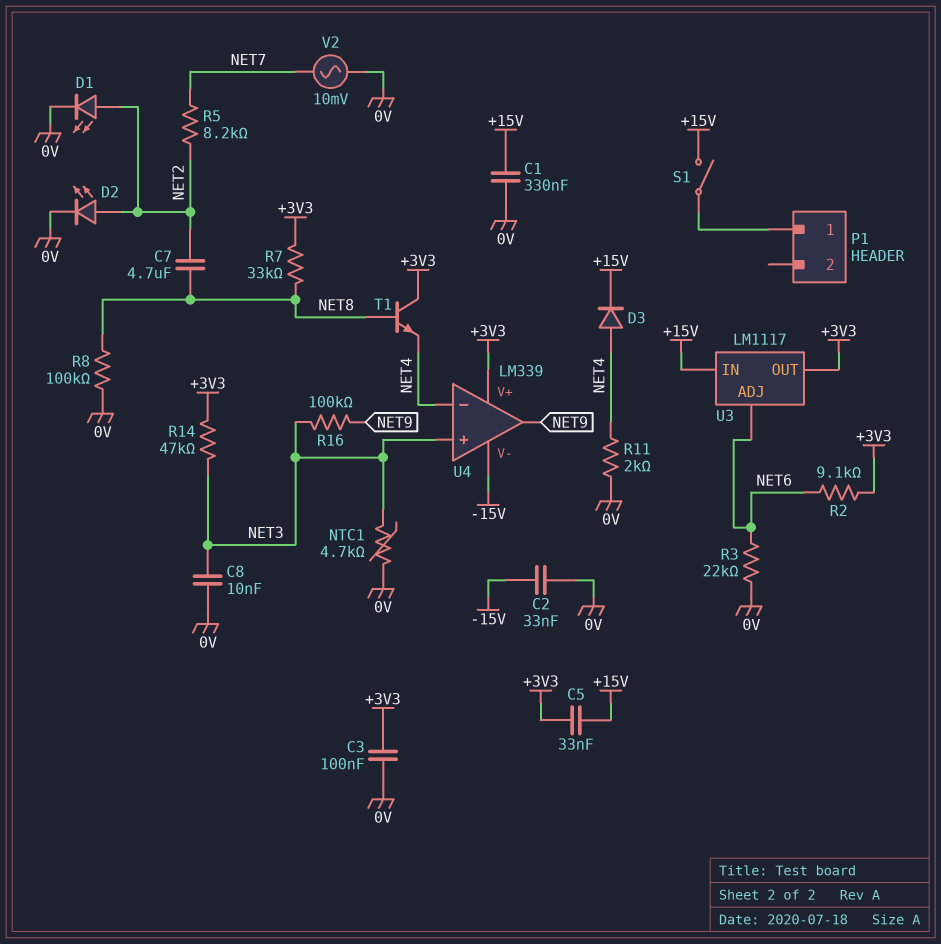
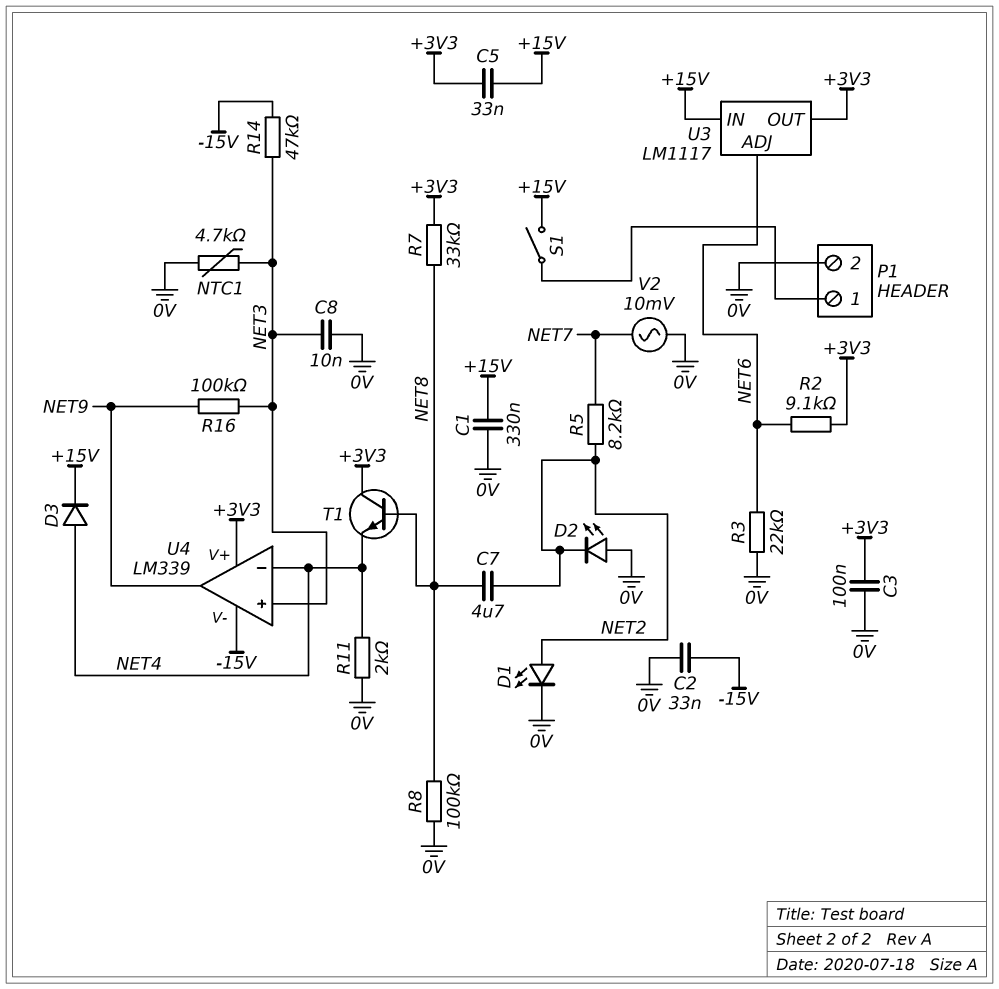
D2: LED (A NET2, K 0V) -> LED (A 0V, K NET2)
P1 pin 2: none -> 0V
R14: 47k (+3V3, NET3) -> 47k (-15V, NET3)

